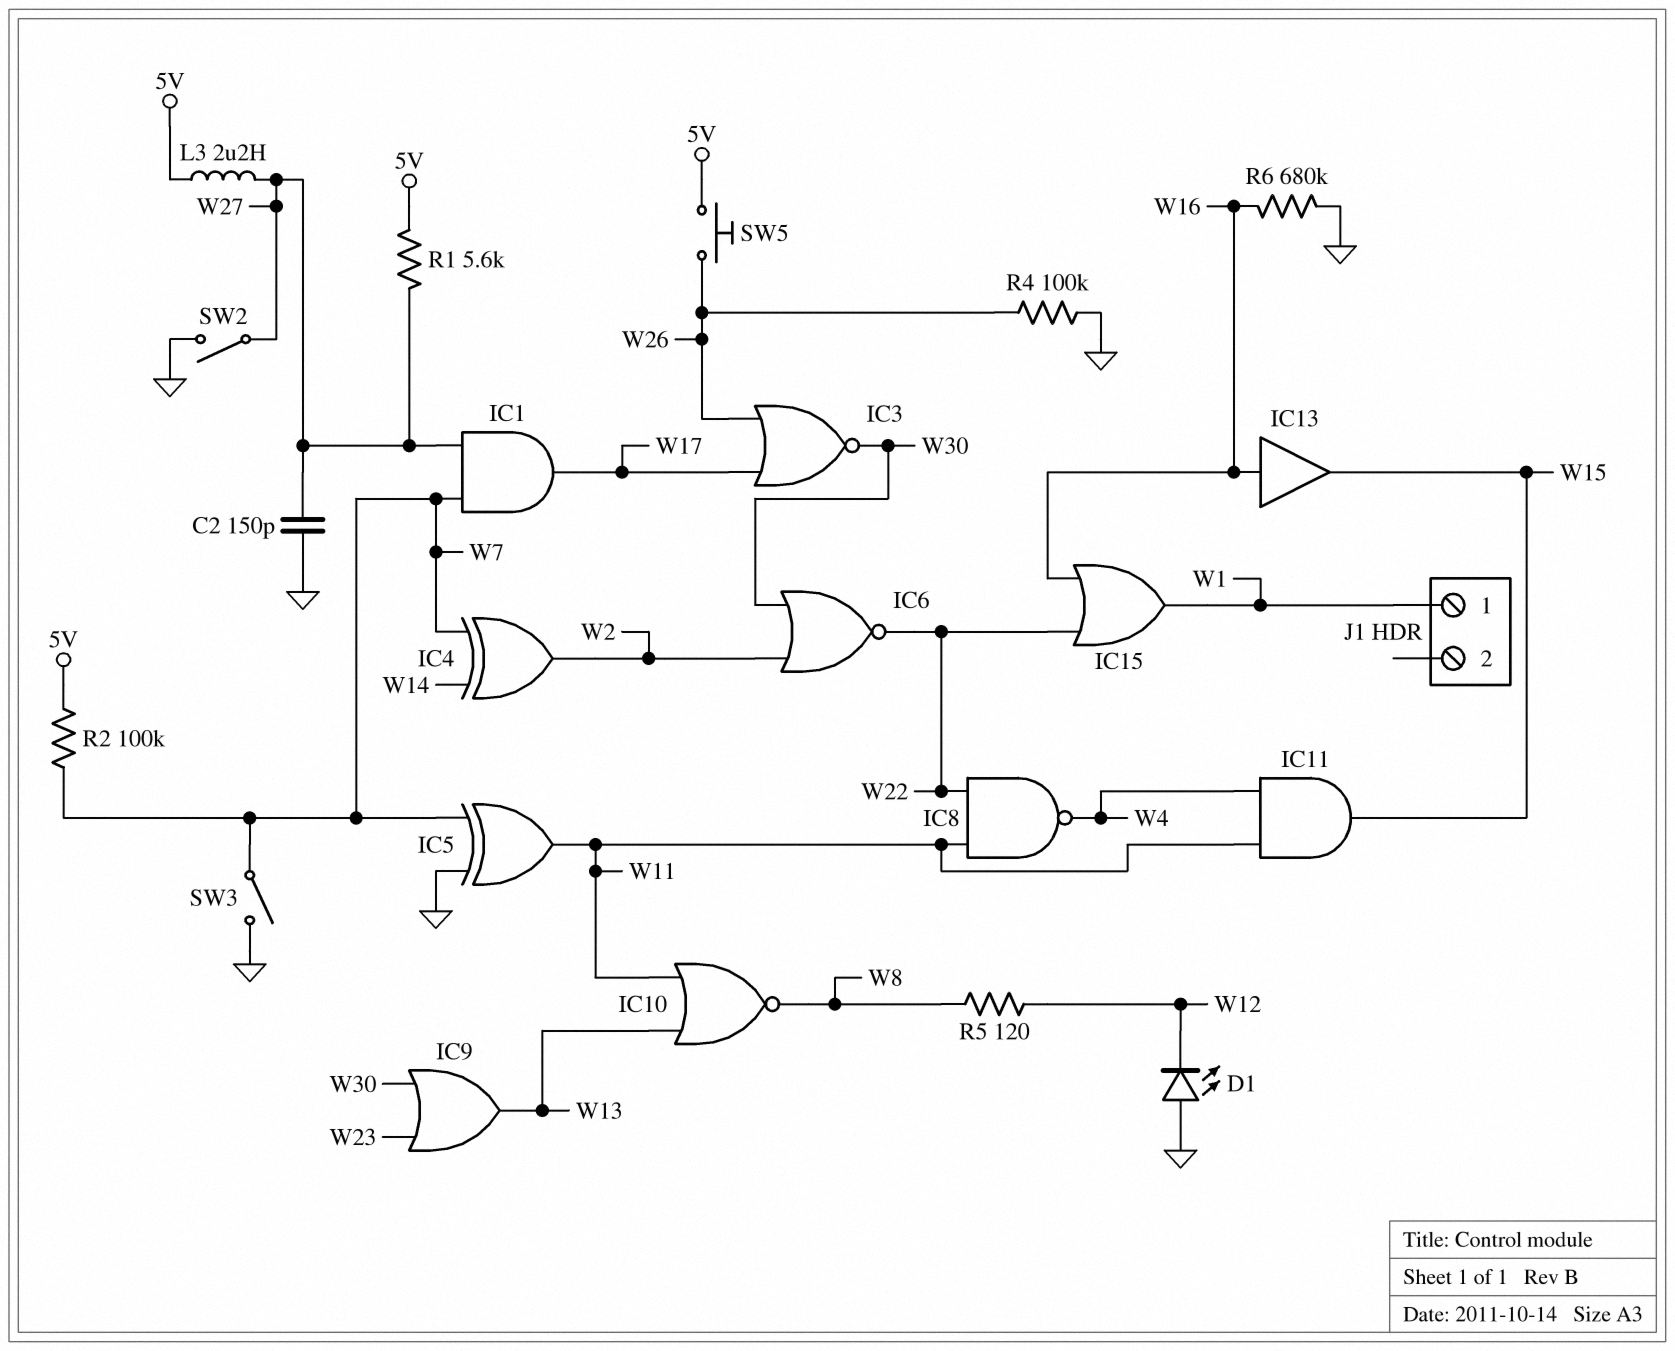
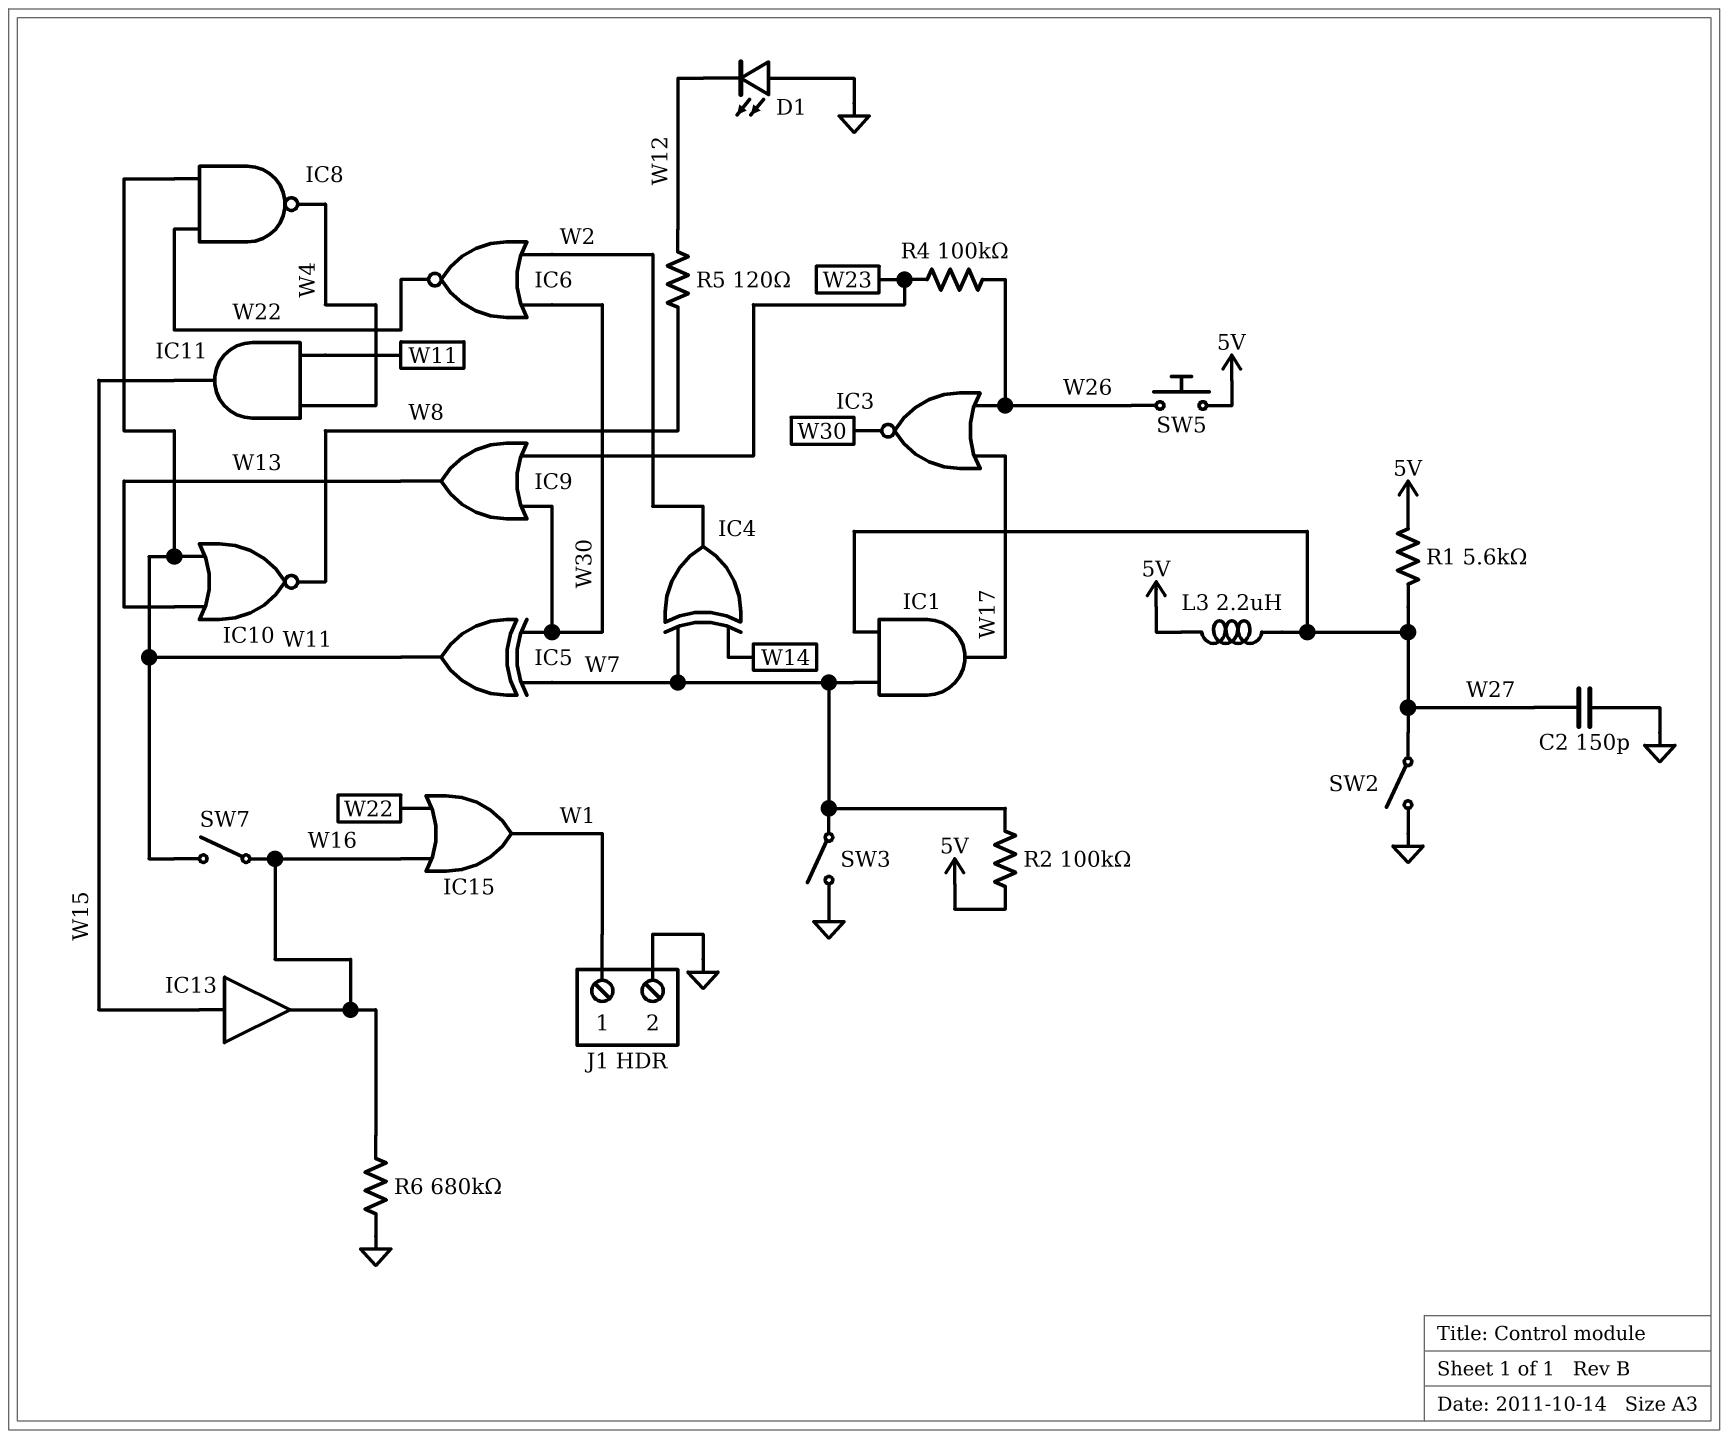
IC5: XOR (in GND, in W7, out W11) -> XOR (in W7, in W30, out W11)
IC13: buffer (in W16, out W15) -> buffer (in W15, out W16)
J1 pin 2: none -> GND
R4: 100k (GND, W26) -> 100k (W23, W26)
SW7: none -> switch (W11, W16)

